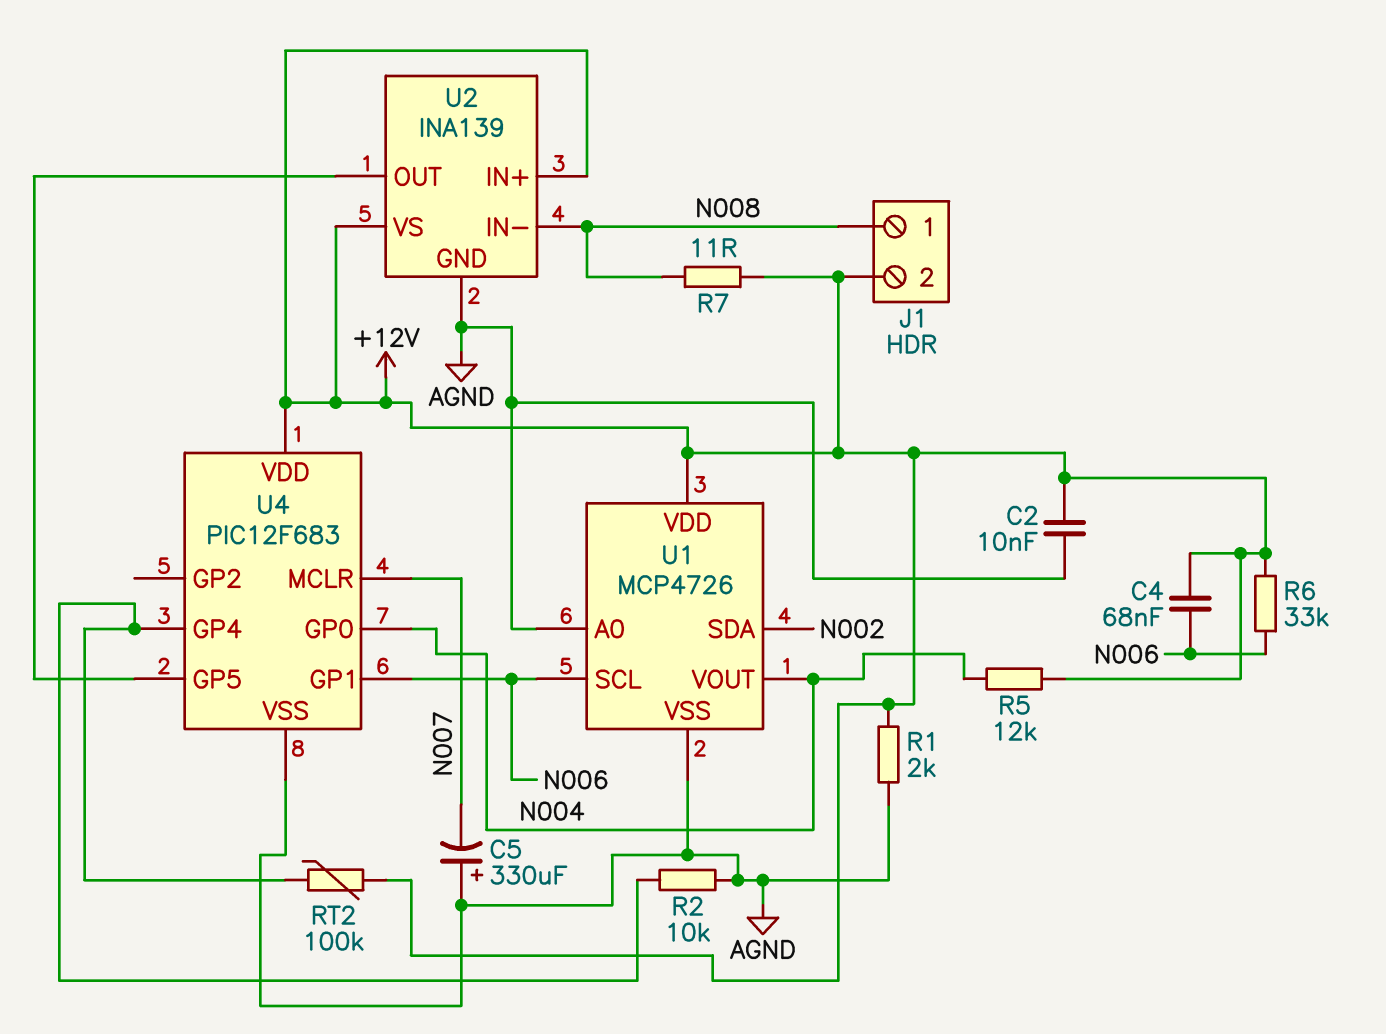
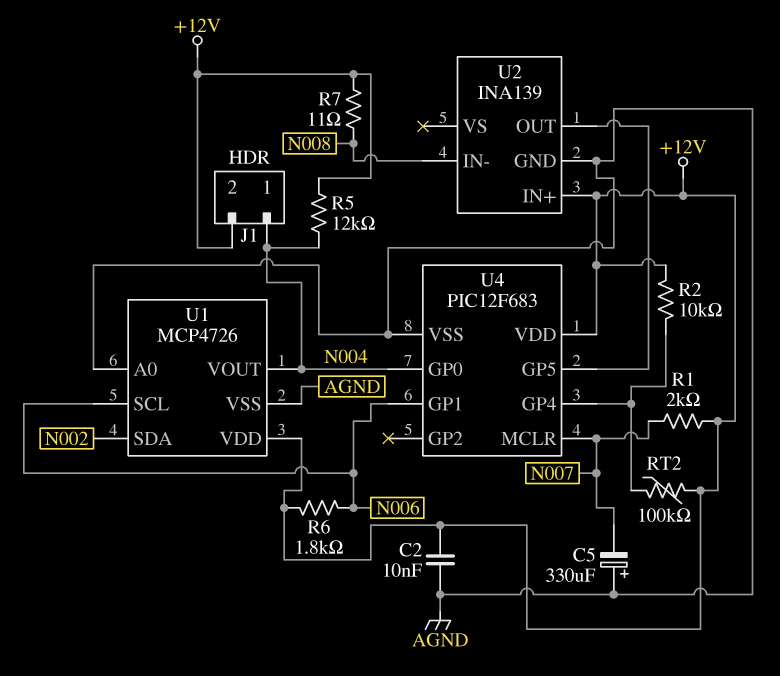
C4: 68nF (+12V, N006) -> none
J1 pin 1: N008 -> N004
R1: 2k (+12V, AGND) -> 2k (+12V, N007)
R2: 10k (AGND, U4/GP4) -> 10k (+12V, U4/GP4)
R6: 33k (+12V, N006) -> 1.8k (+12V, N006)
U2 pin VS: +12V -> none

